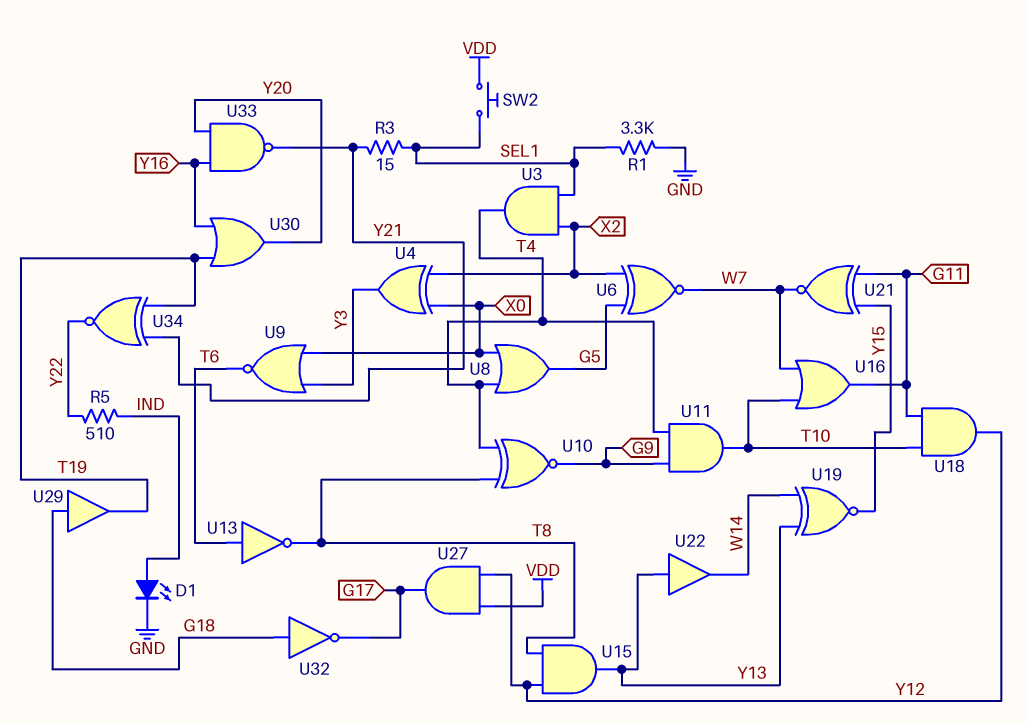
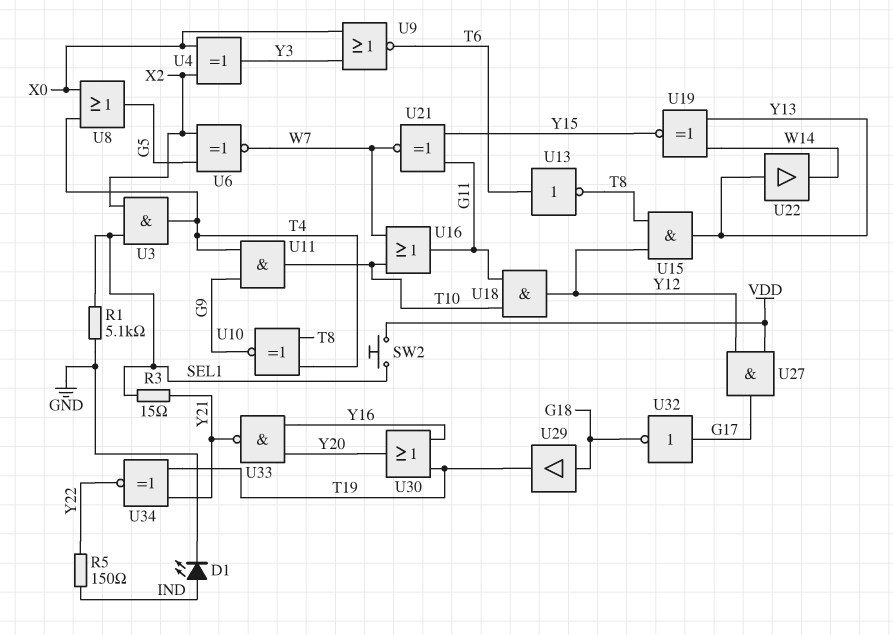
R1: 3.3k (GND, SEL1) -> 5.1k (GND, SEL1)
R5: 510 (IND, Y22) -> 150 (IND, Y22)
U32: NOT (in G18, out G17) -> NOT (in G17, out G18)

